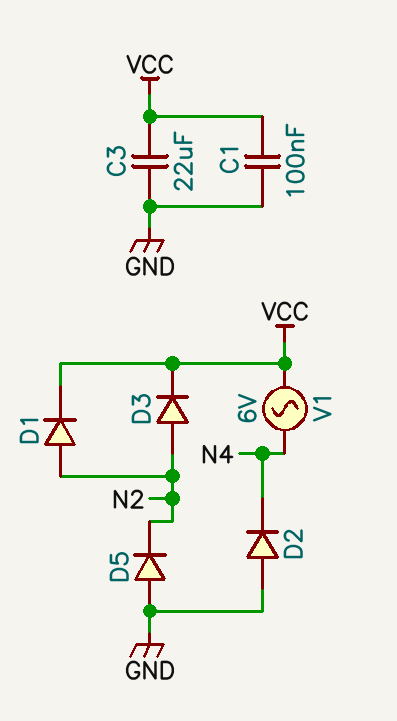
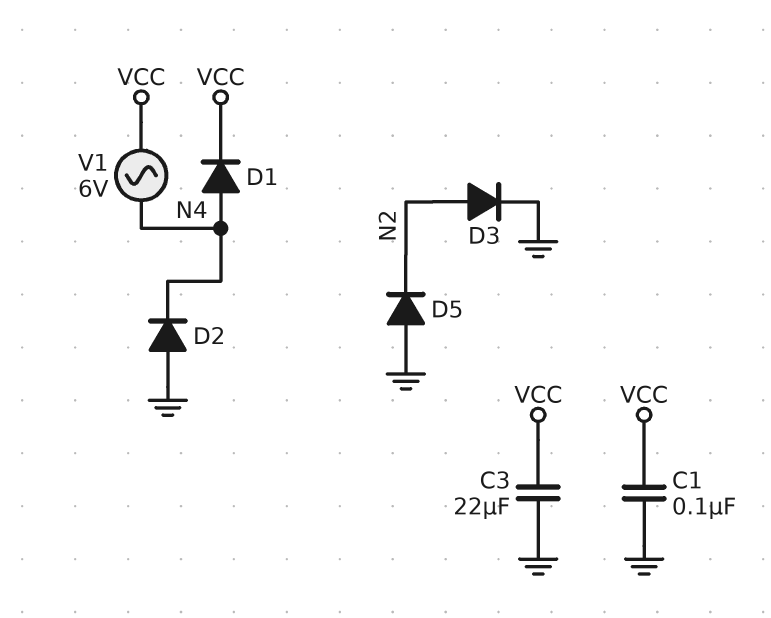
D1: diode (A N2, K VCC) -> diode (A N4, K VCC)
D3: diode (A N2, K VCC) -> diode (A N2, K GND)

